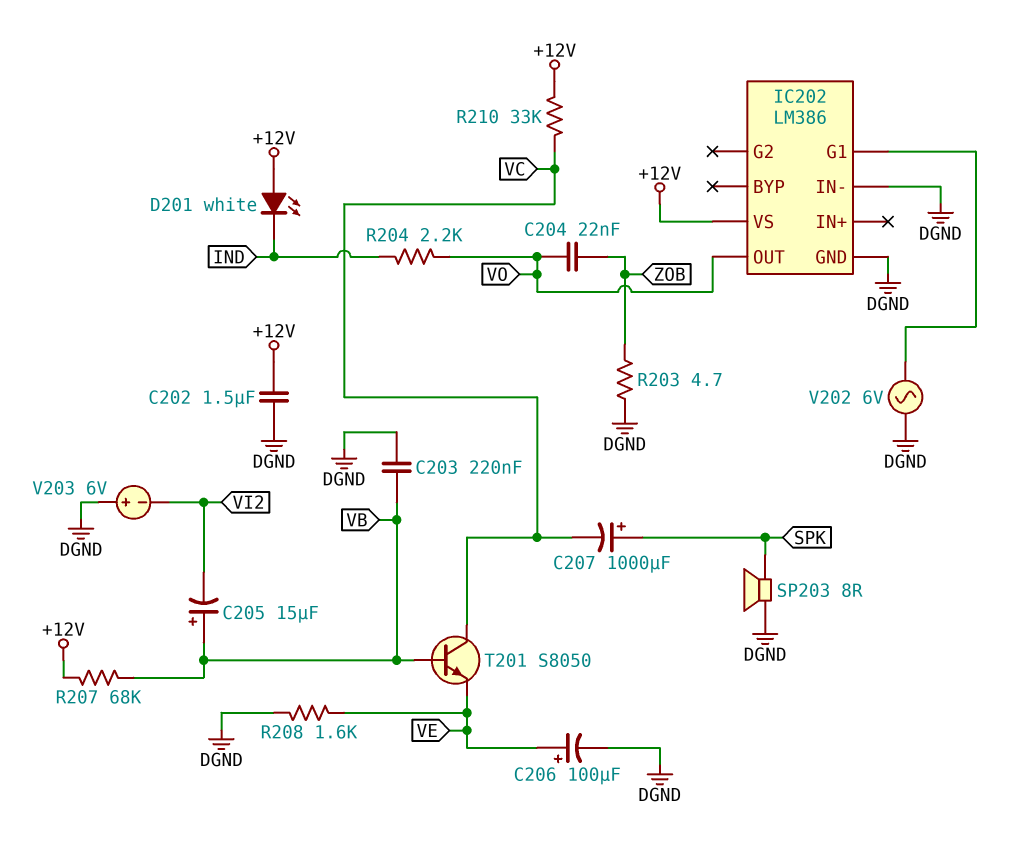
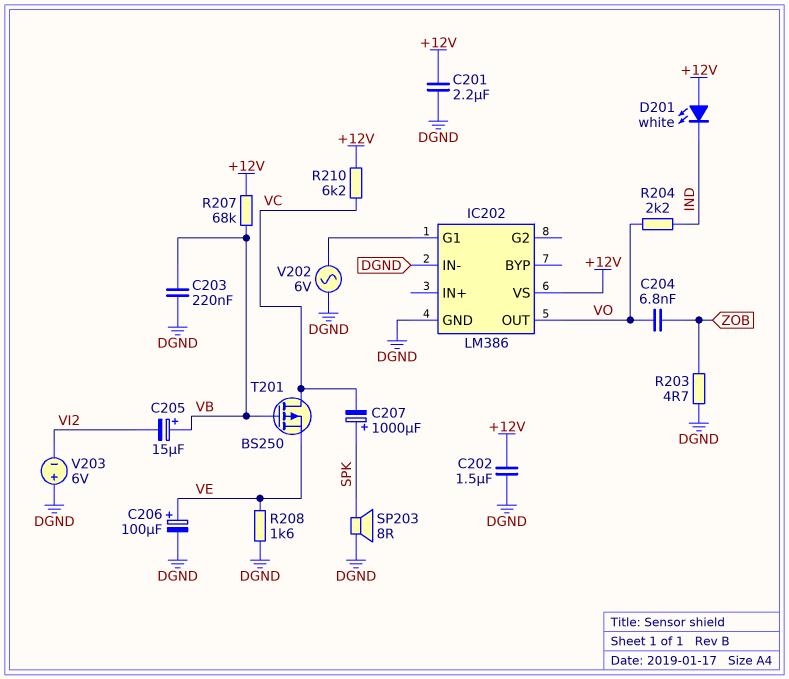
C201: none -> 2.2uF (+12V, DGND)
C204: 22nF (VO, ZOB) -> 6.8nF (VO, ZOB)
R210: 33k (+12V, VC) -> 6.2k (+12V, VC)
T201: NPN S8050 (B VB, C VC, E VE) -> PMOS BS250 (G VB, D VC, S VE)

